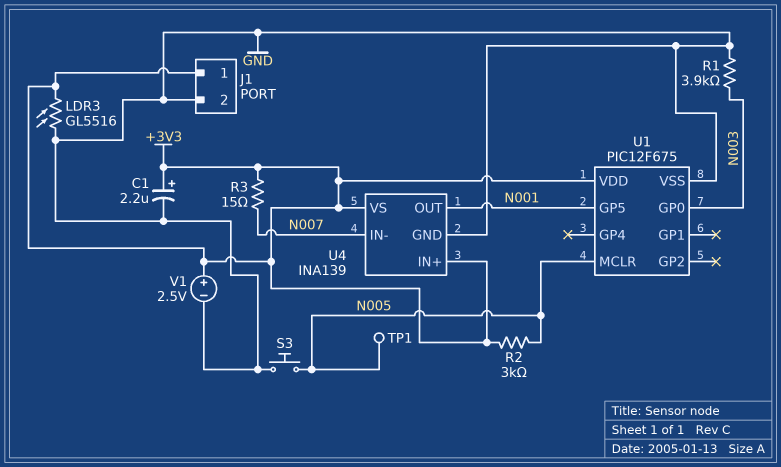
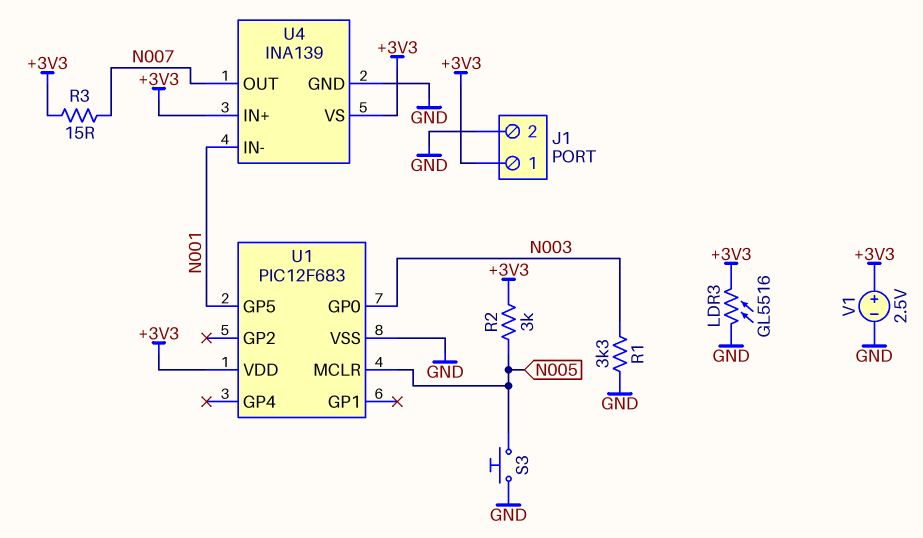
C1: 2.2uF (plus +3V3, minus GND) -> none
R1: 3.9k (GND, N003) -> 3.3k (GND, N003)
TP1: test point (N005) -> none
U1: PIC12F675 -> PIC12F683
U4 pin IN-: N007 -> N001
U4 pin OUT: N001 -> N007

